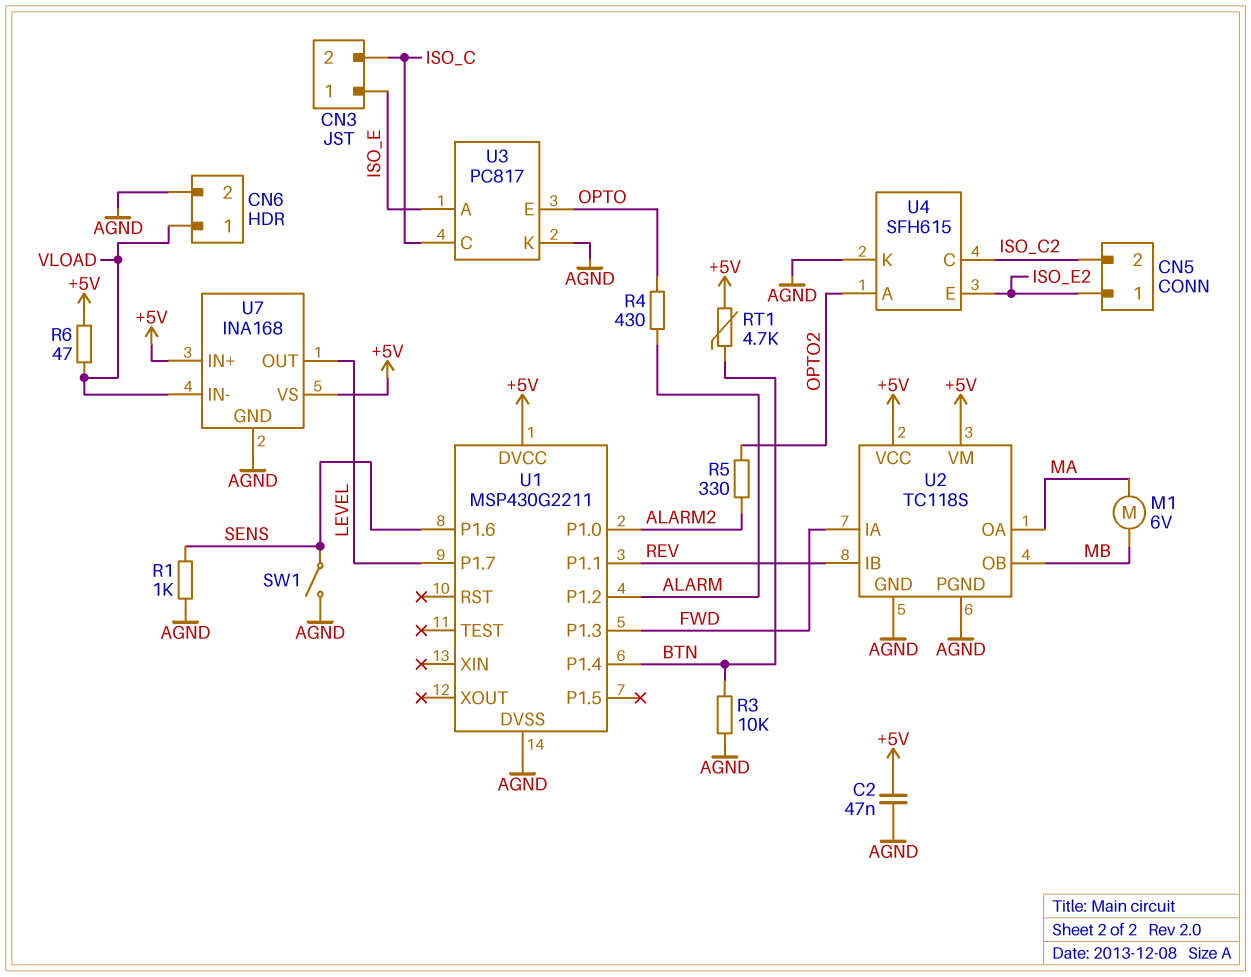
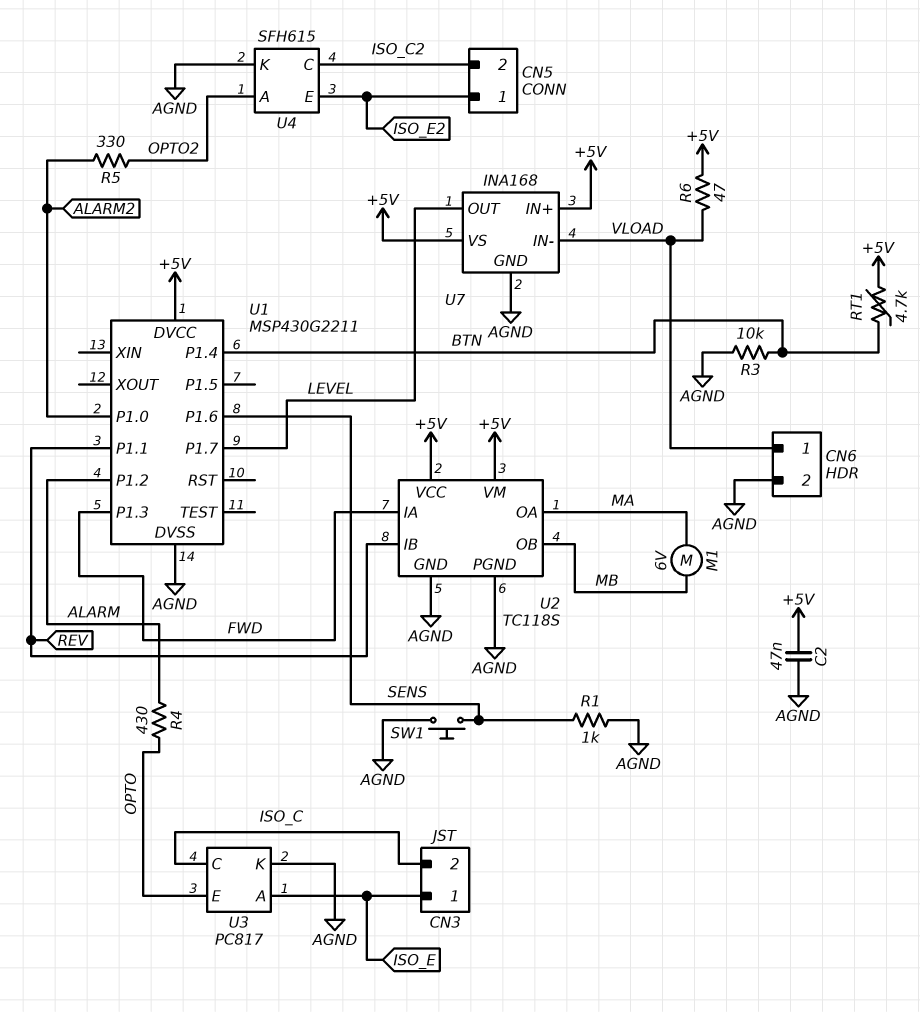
SW1: switch (AGND, SENS) -> button (AGND, SENS)

